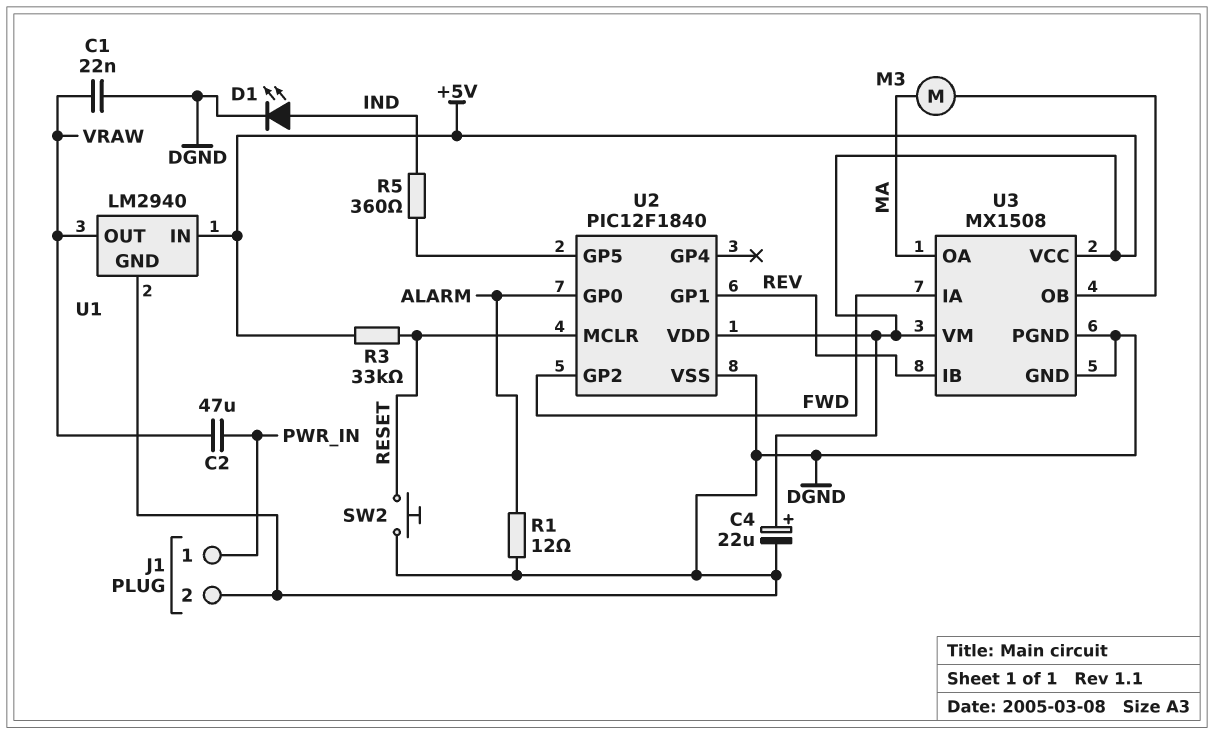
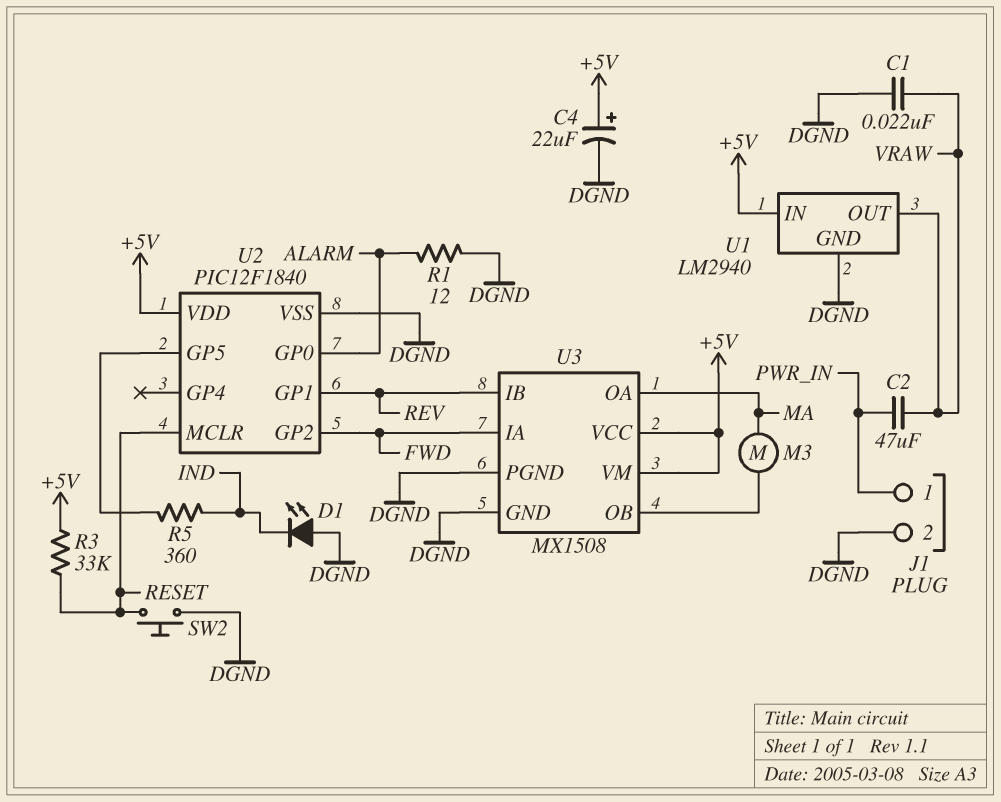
D1: LED (A IND, K DGND) -> LED (A DGND, K IND)

